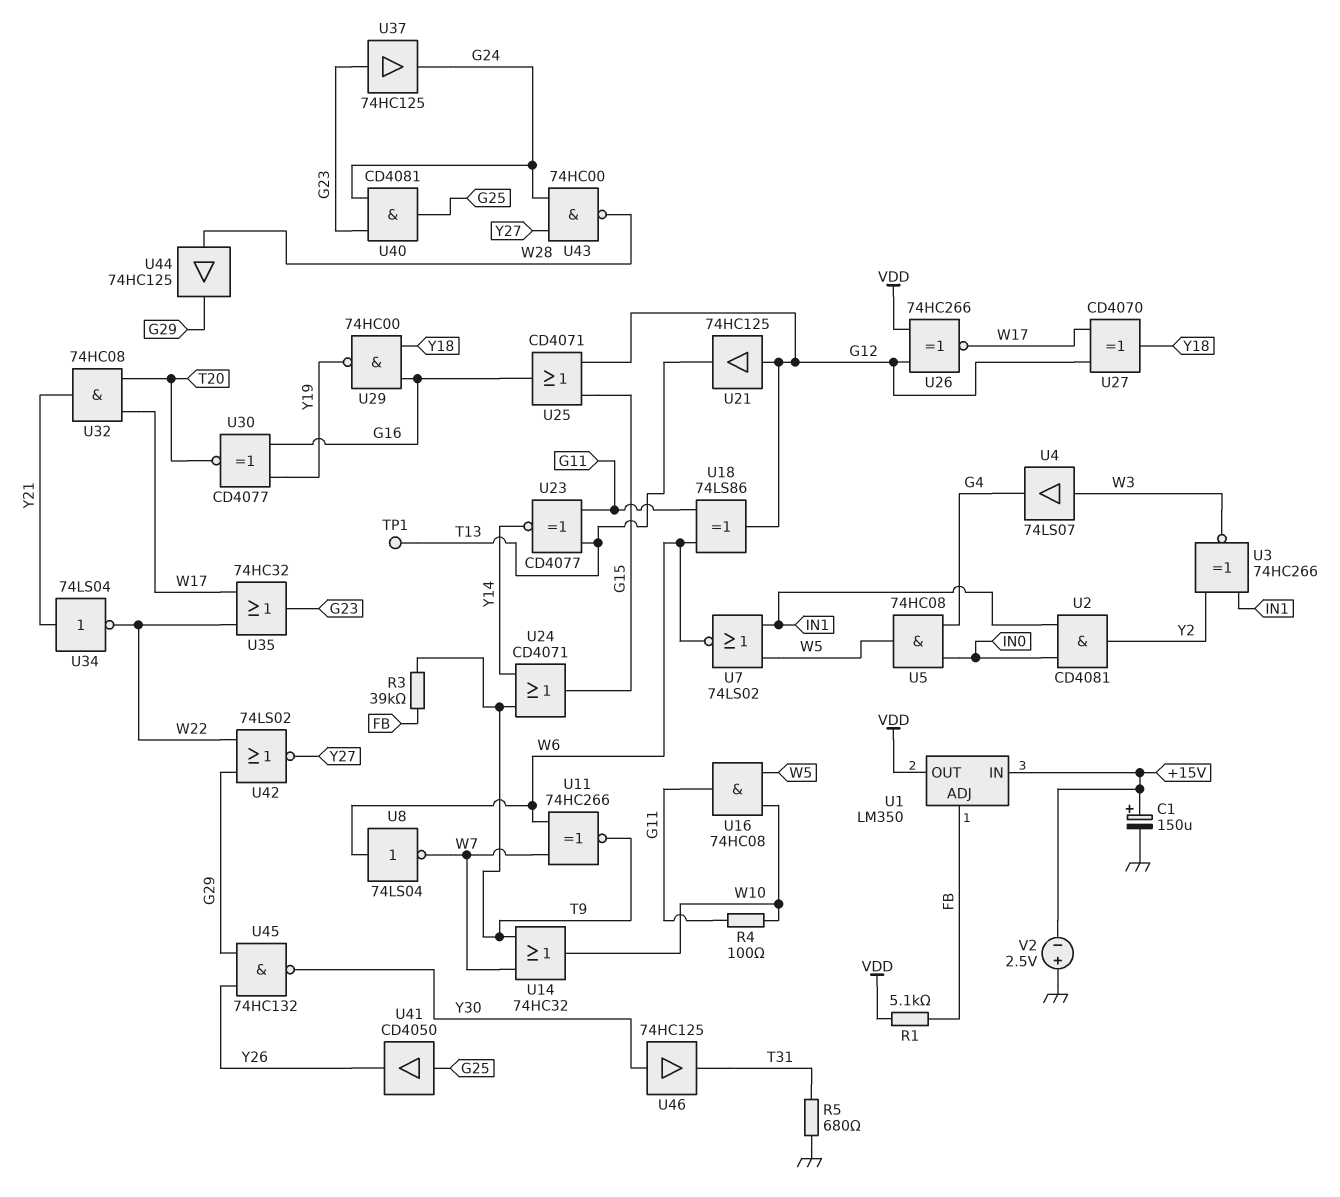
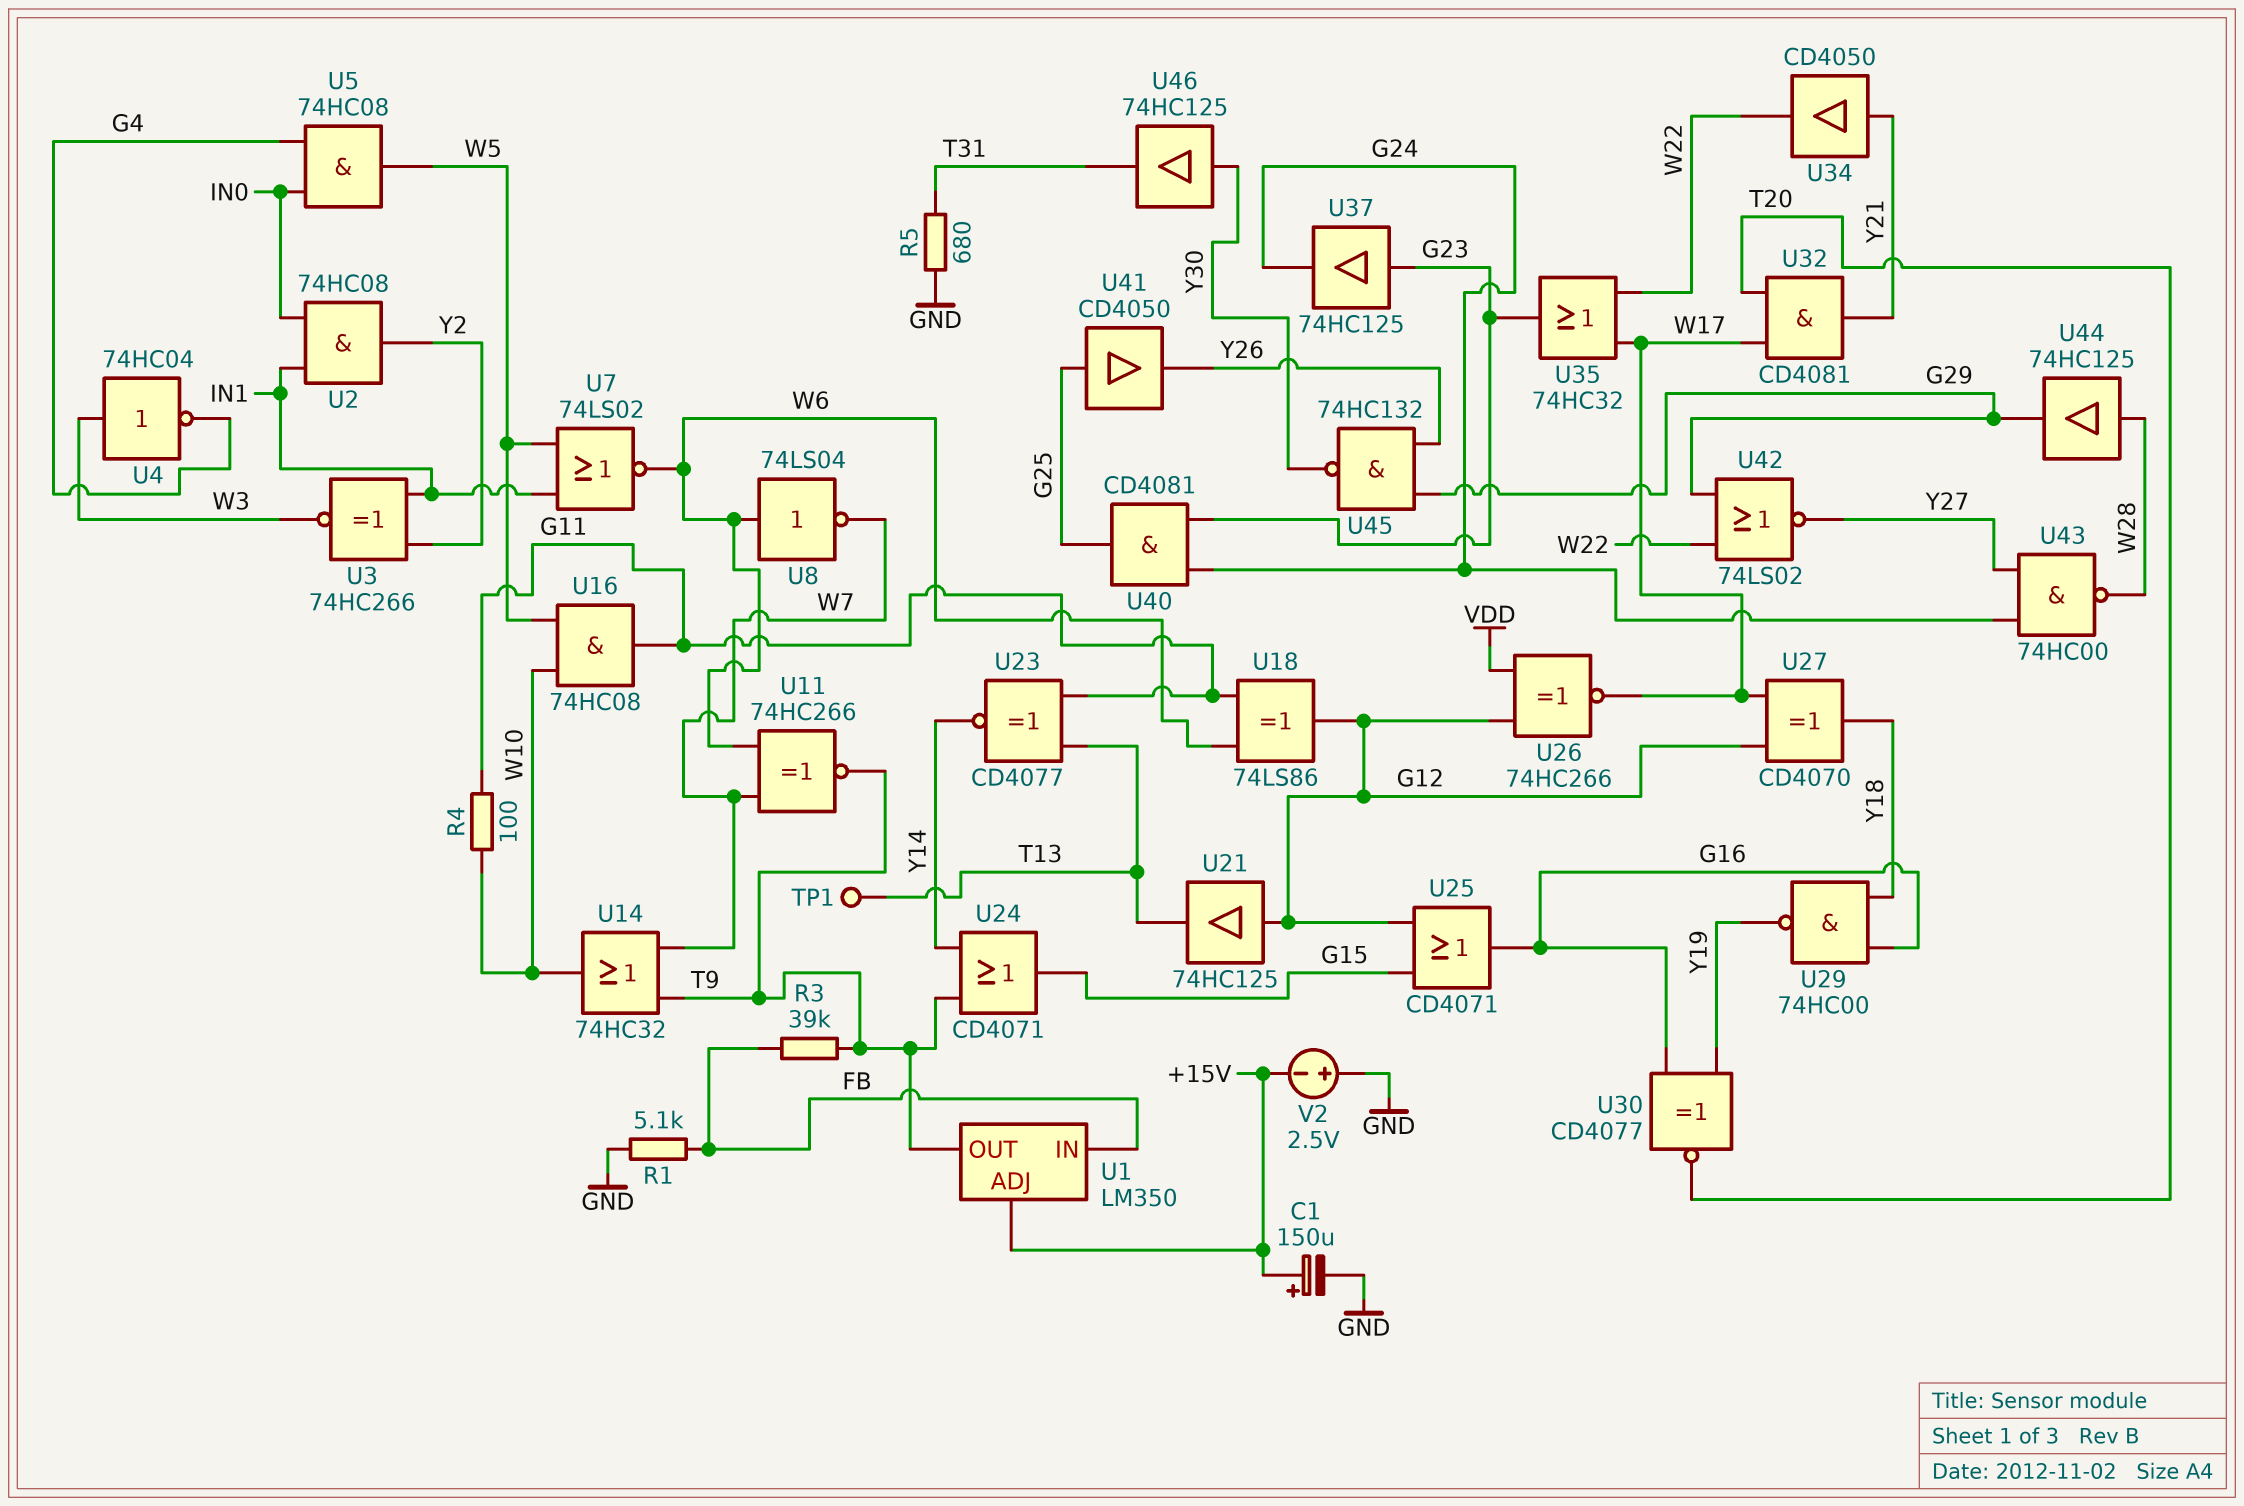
R1: 5.1k (FB, VDD) -> 5.1k (FB, GND)
U1 pin ADJ: FB -> +15V
U1 pin IN: +15V -> FB
U1 pin OUT: VDD -> T9
U2: AND CD4081 (in IN0, in IN1, out Y2) -> AND 74HC08 (in IN0, in IN1, out Y2)
U4: buffer 74LS07 (in W3, out G4) -> NOT 74HC04 (in W3, out G4)
U32: AND 74HC08 (in T20, in W17, out Y21) -> AND CD4081 (in T20, in W17, out Y21)
U34: NOT 74LS04 (in Y21, out W22) -> buffer CD4050 (in Y21, out W22)

